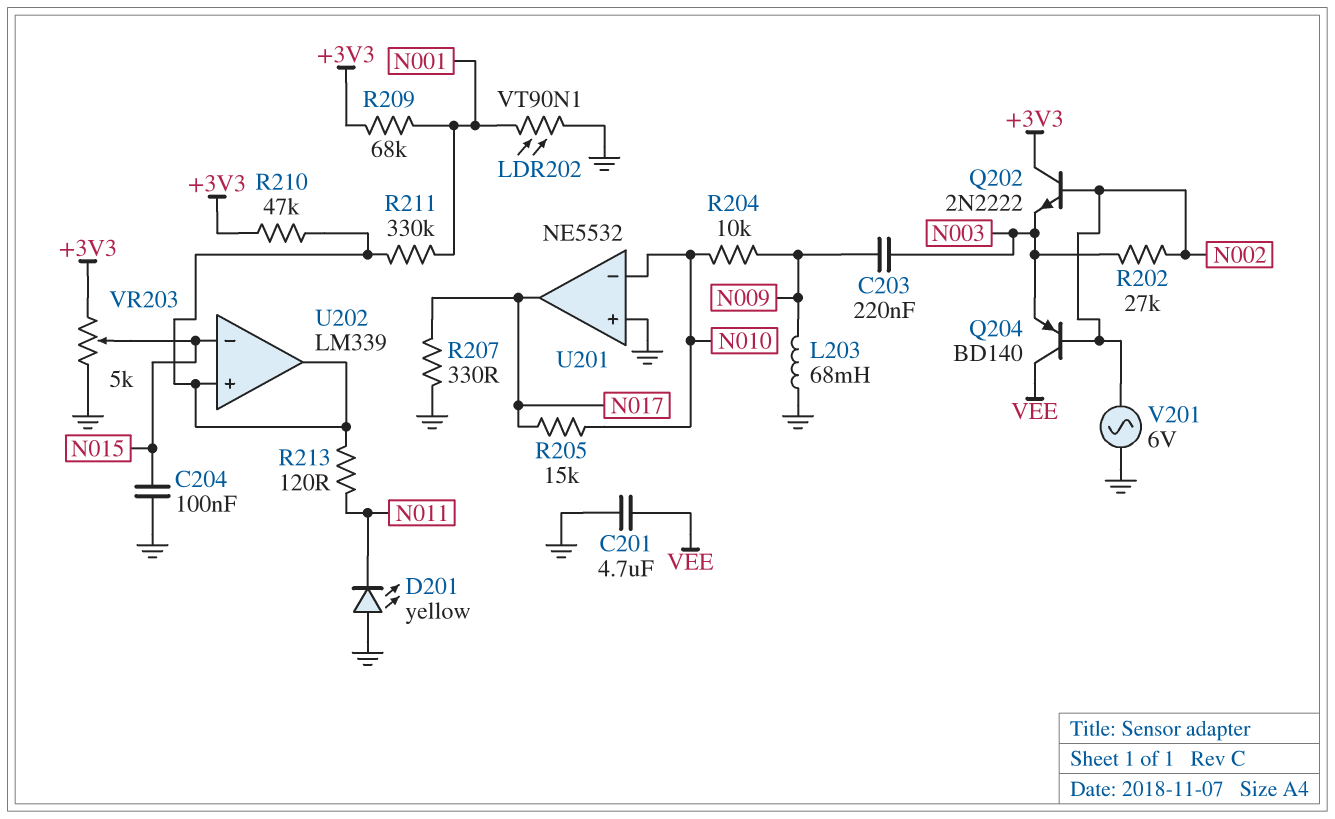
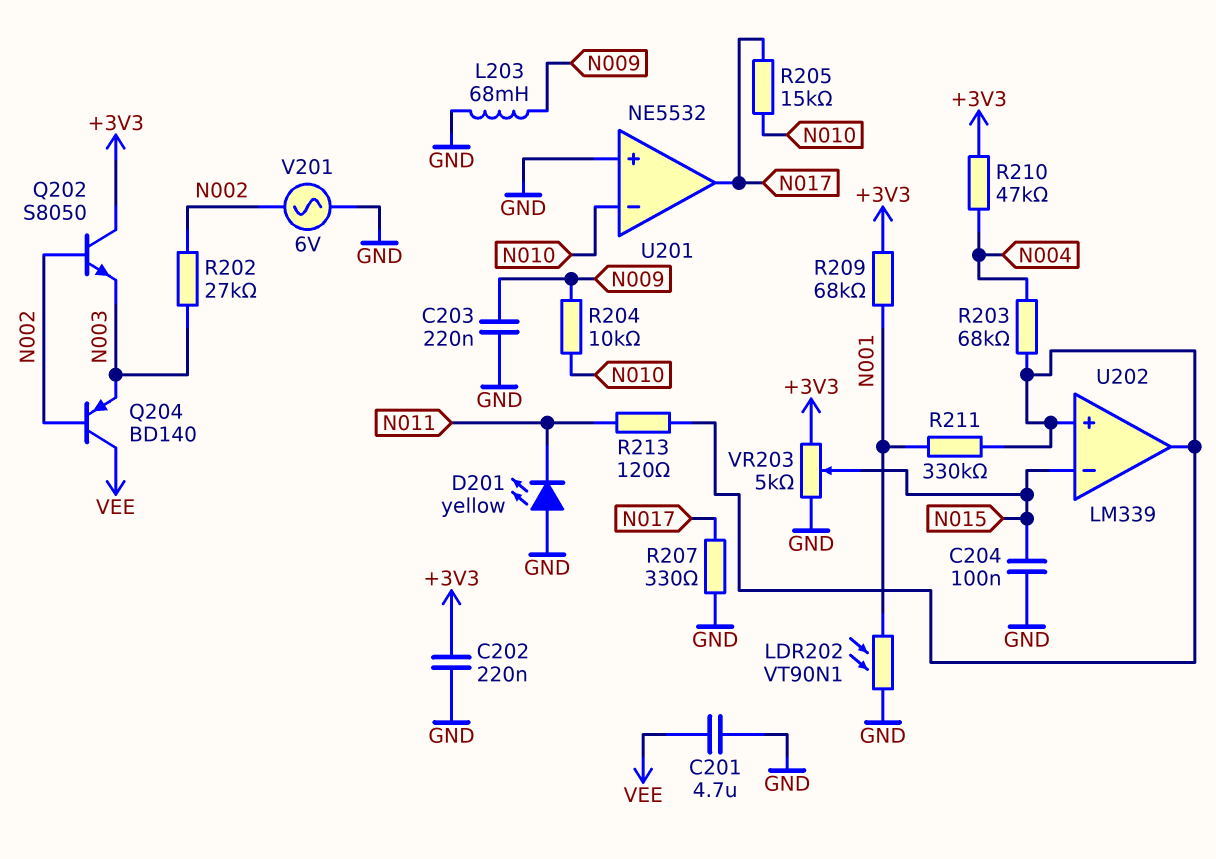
C202: none -> 220nF (+3V3, GND)
C203: 220nF (N003, N009) -> 220nF (GND, N009)
Q202: NPN 2N2222 (B N002, C +3V3, E N003) -> NPN S8050 (B N002, C +3V3, E N003)
R203: none -> 68k (N004, U202/in+)
R210: 47k (+3V3, U202/in+) -> 47k (+3V3, N004)

